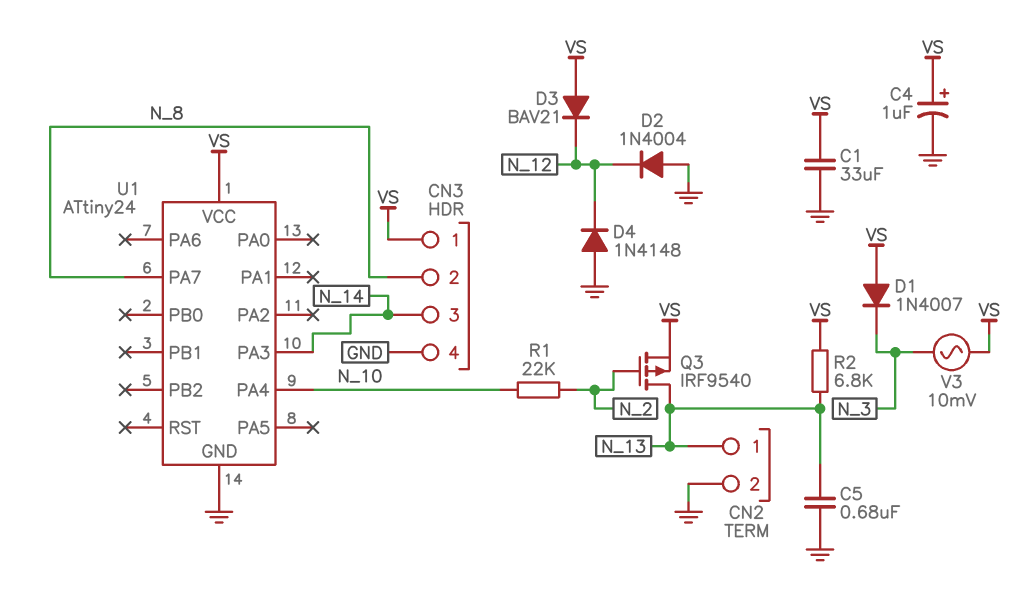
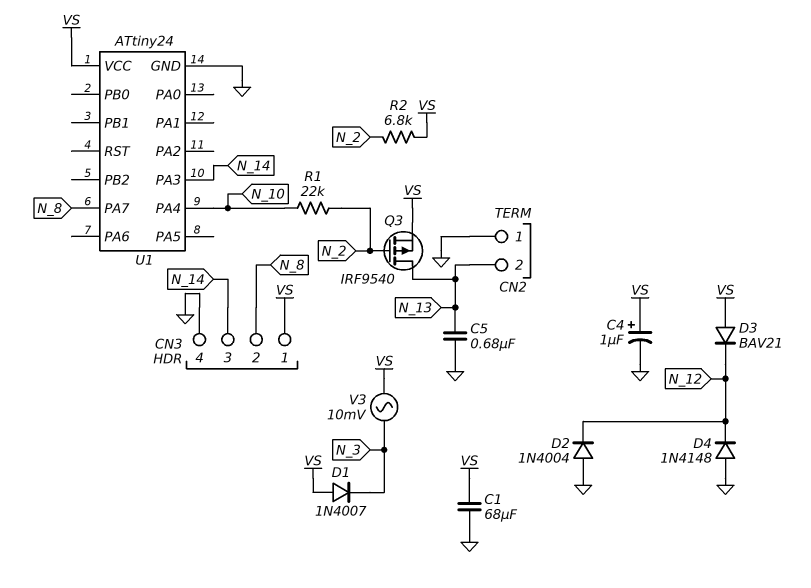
C1: 33uF (GND, VS) -> 68uF (GND, VS)
CN2 pin 1: N_13 -> GND
CN2 pin 2: GND -> N_13
R2: 6.8k (N_13, VS) -> 6.8k (N_2, VS)

